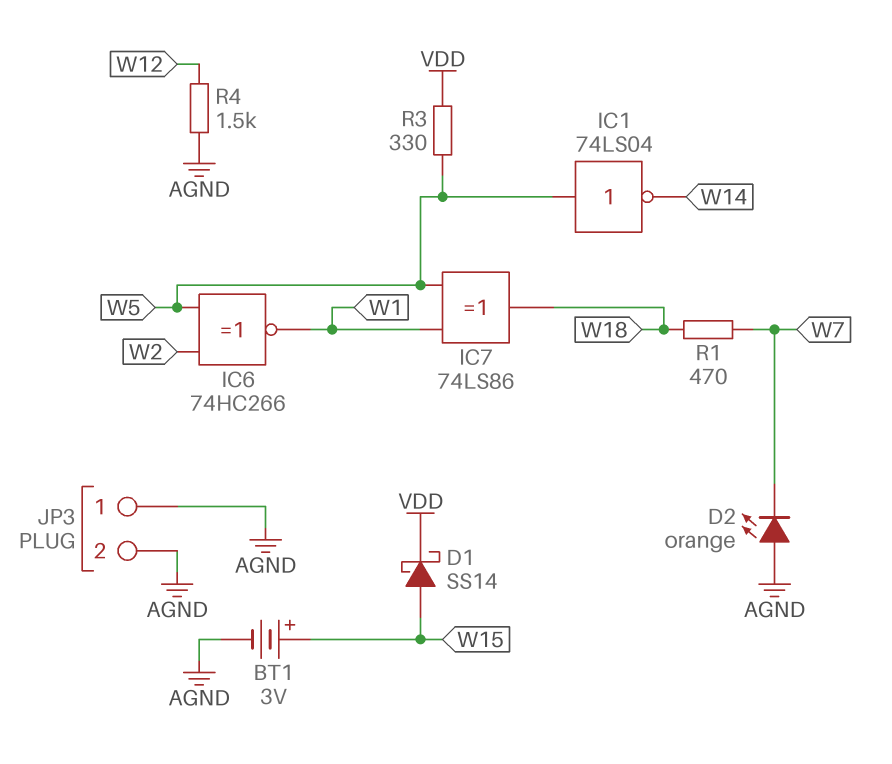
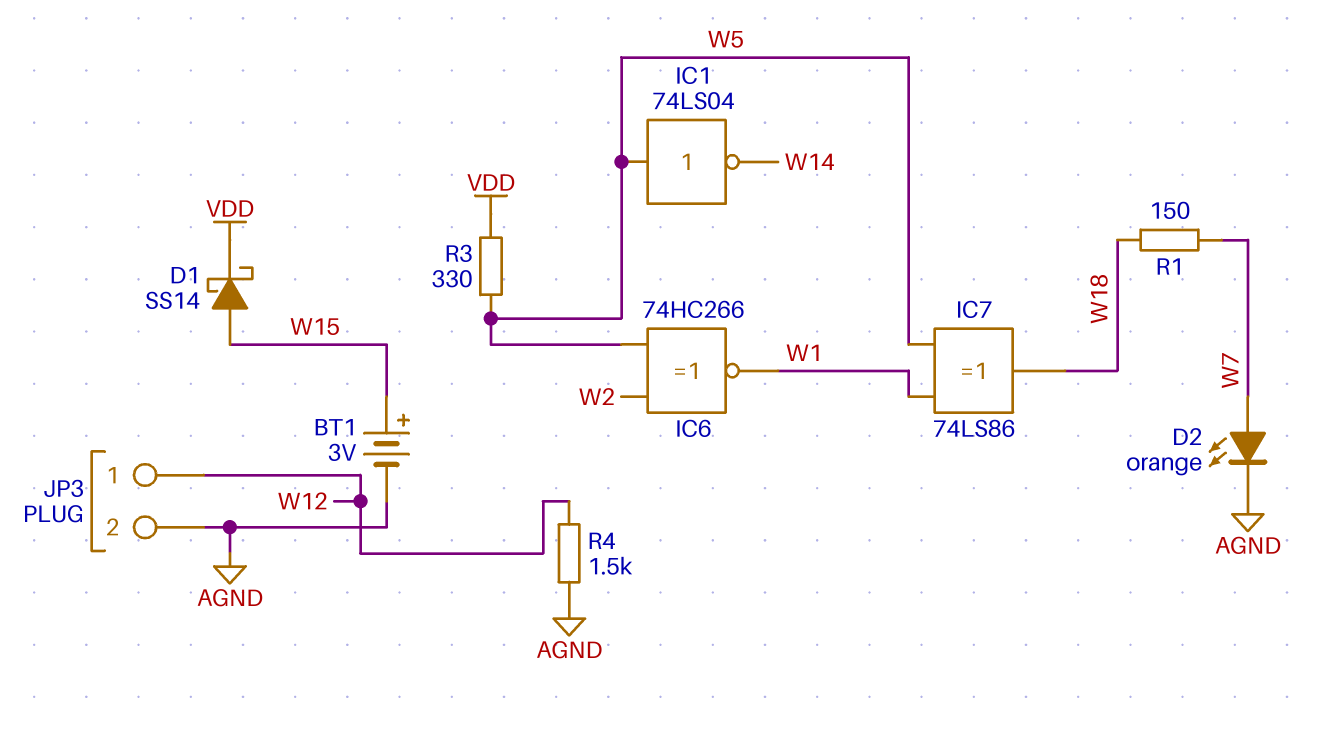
D2: LED orange (A AGND, K W7) -> LED orange (A W7, K AGND)
JP3 pin 1: AGND -> W12
R1: 470 (W7, W18) -> 150 (W7, W18)

